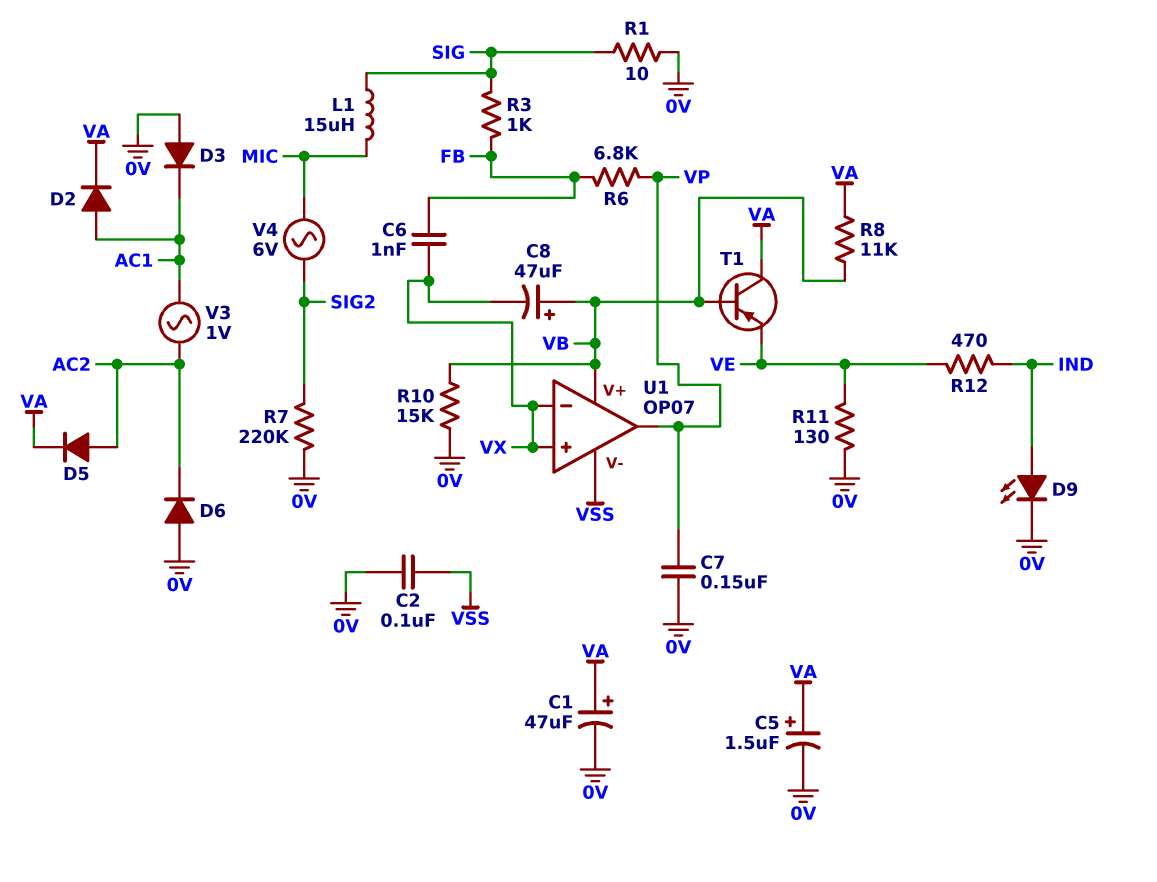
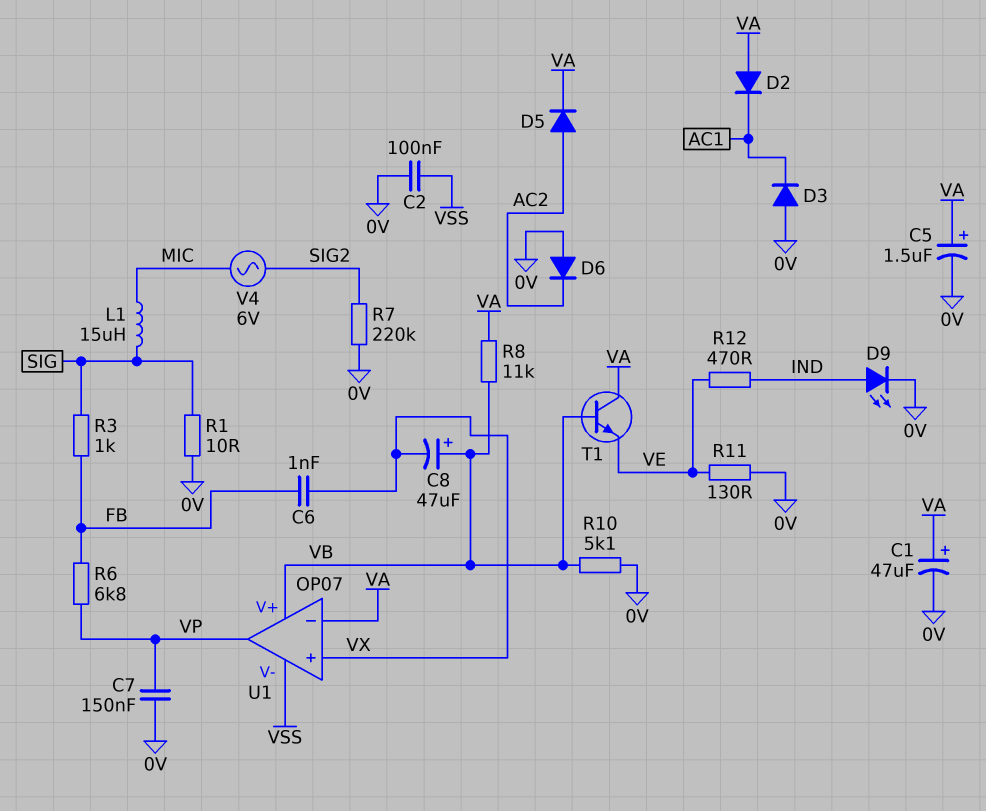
D2: diode (A AC1, K VA) -> diode (A VA, K AC1)
R10: 15k (0V, VB) -> 5.1k (0V, VB)
T1: PNP (B VB, C VA, E VE) -> NPN (B VB, C VA, E VE)
U1 pin in-: VX -> VA
V3: AC 1V (AC1, AC2) -> none

